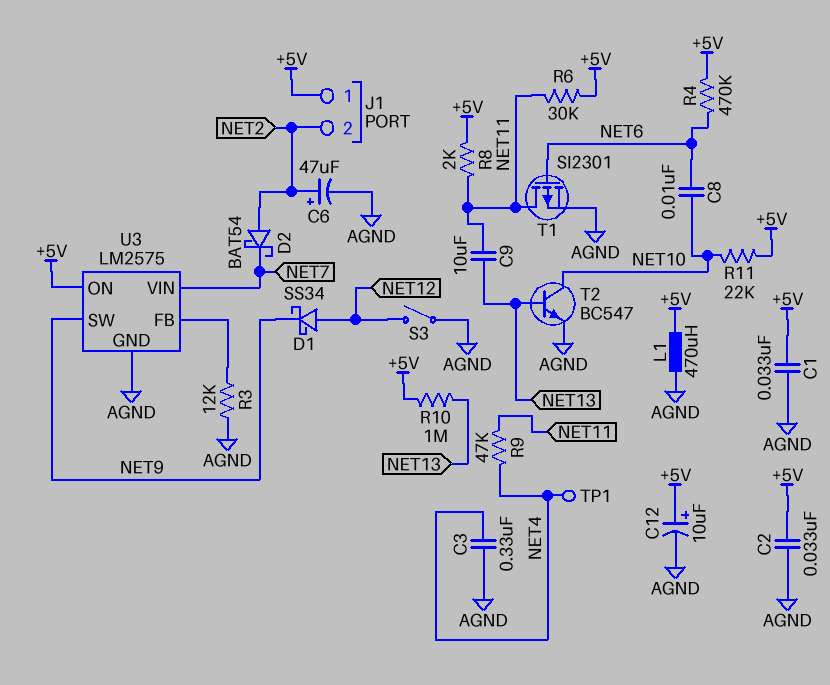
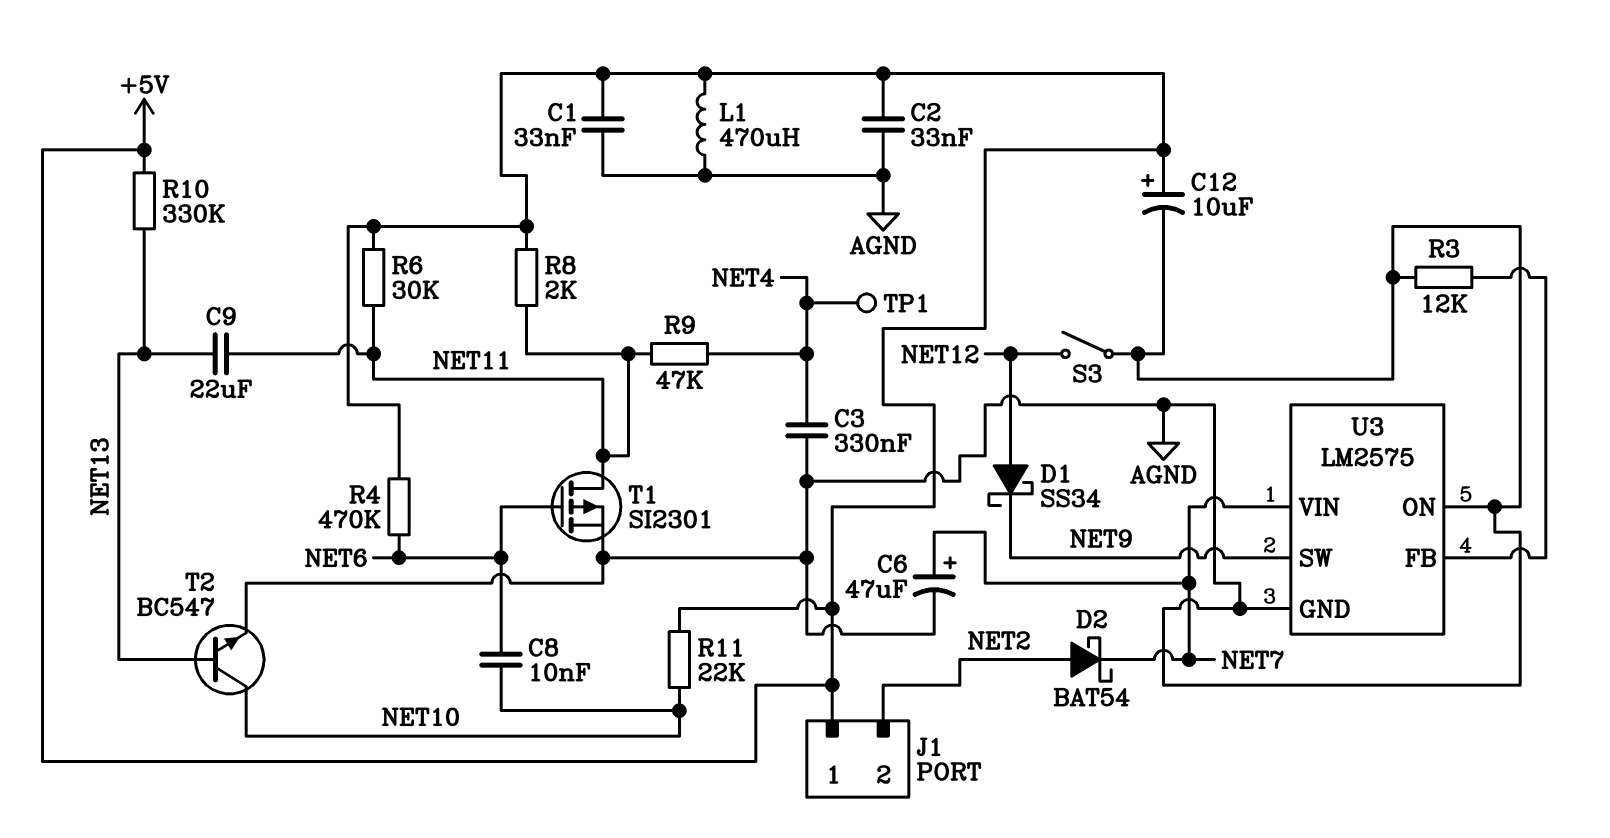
C6: 47uF (plus NET2, minus AGND) -> 47uF (plus NET7, minus AGND)
C9: 10uF (NET11, NET13) -> 22uF (NET11, NET13)
R10: 1M (+5V, NET13) -> 330k (+5V, NET13)
U3 pin ON: +5V -> AGND

